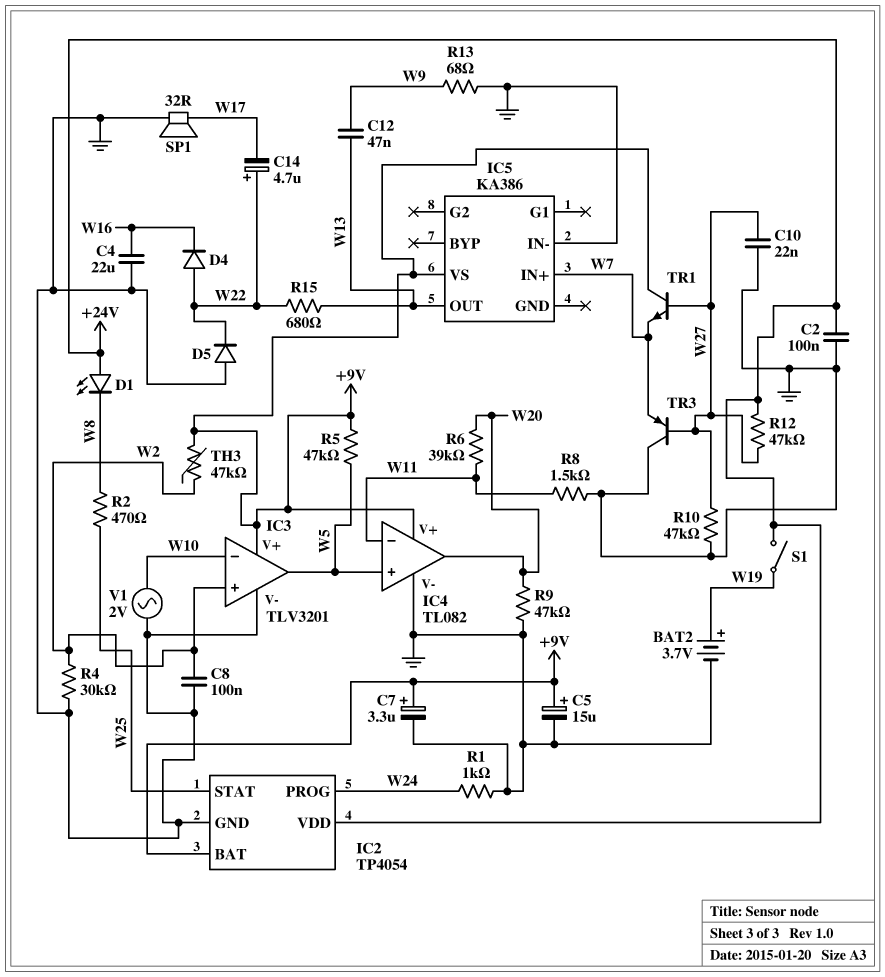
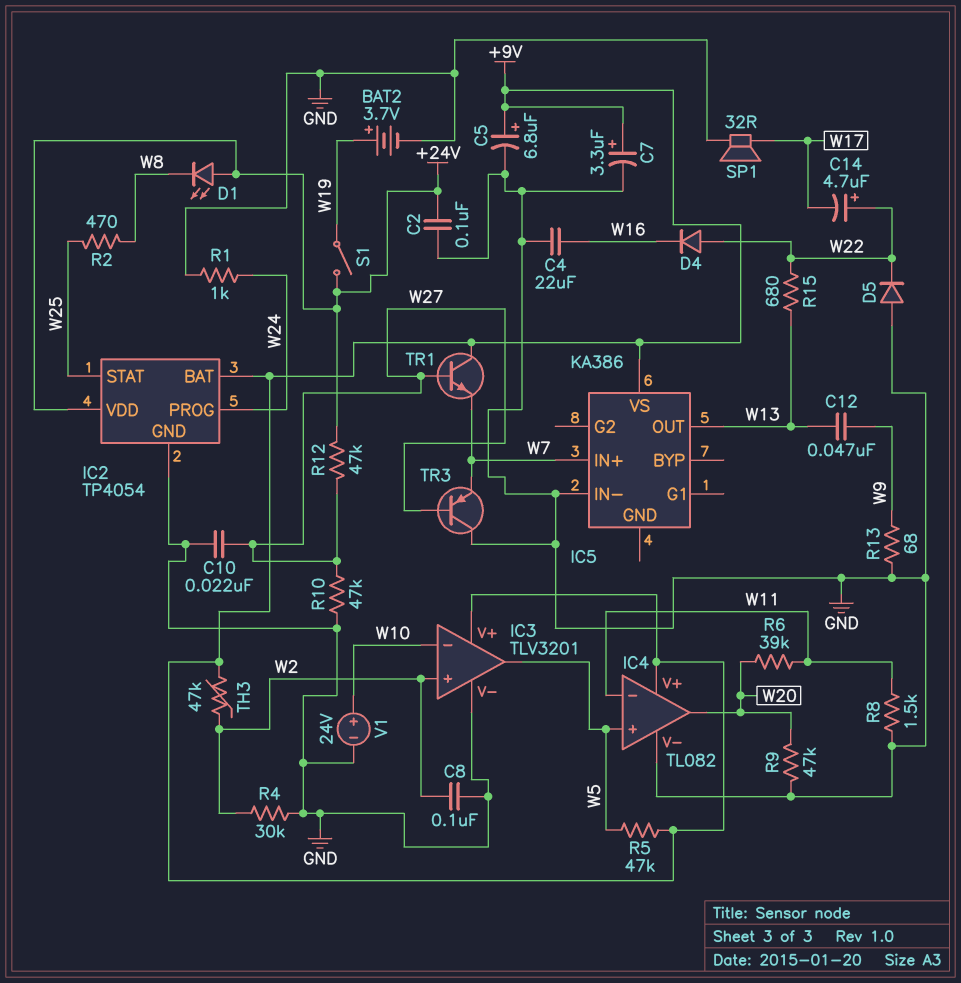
C5: 15uF (plus +9V, minus GND) -> 6.8uF (plus +9V, minus GND)
V1: AC 2V (GND, W10) -> 24V (plus W10, minus GND)

